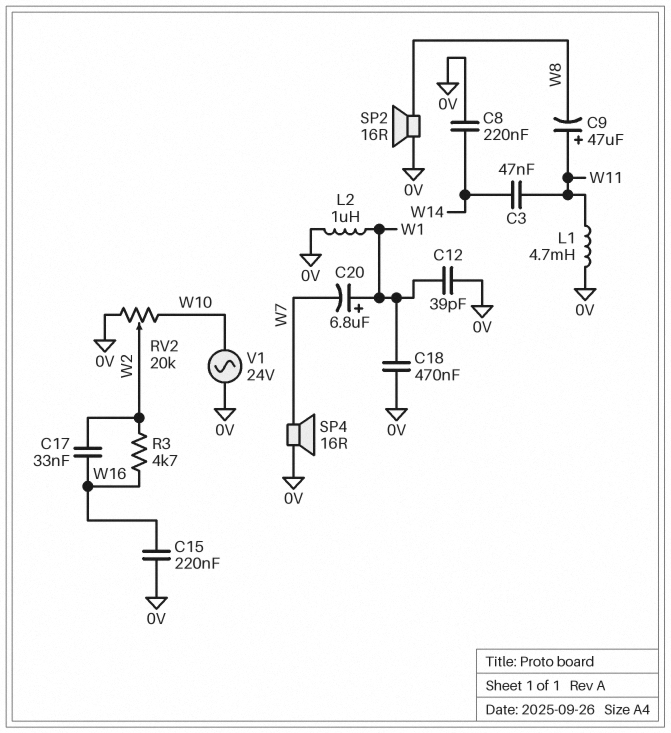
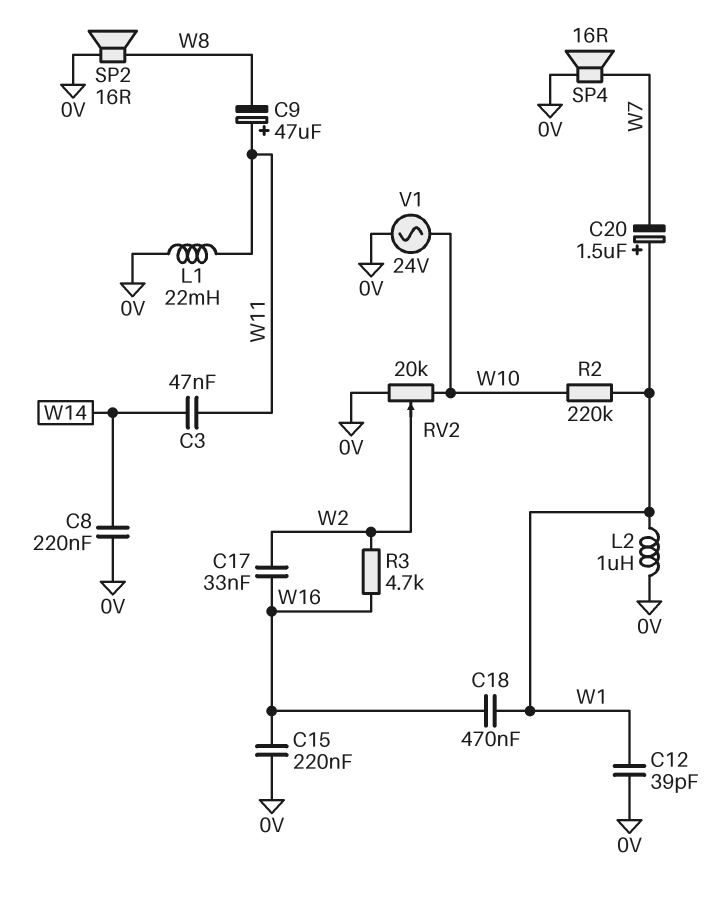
C18: 470nF (0V, W1) -> 470nF (W1, W16)
C20: 6.8uF (plus W1, minus W7) -> 1.5uF (plus W1, minus W7)
L1: 4.7mH (0V, W11) -> 22mH (0V, W11)
R2: none -> 220k (W1, W10)

